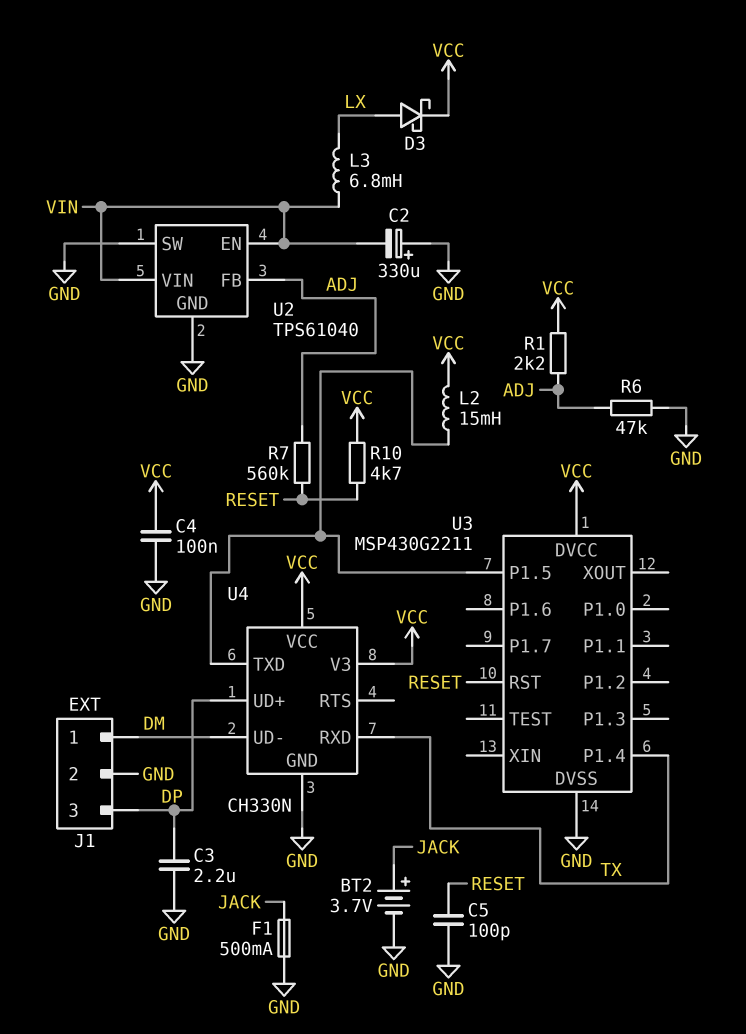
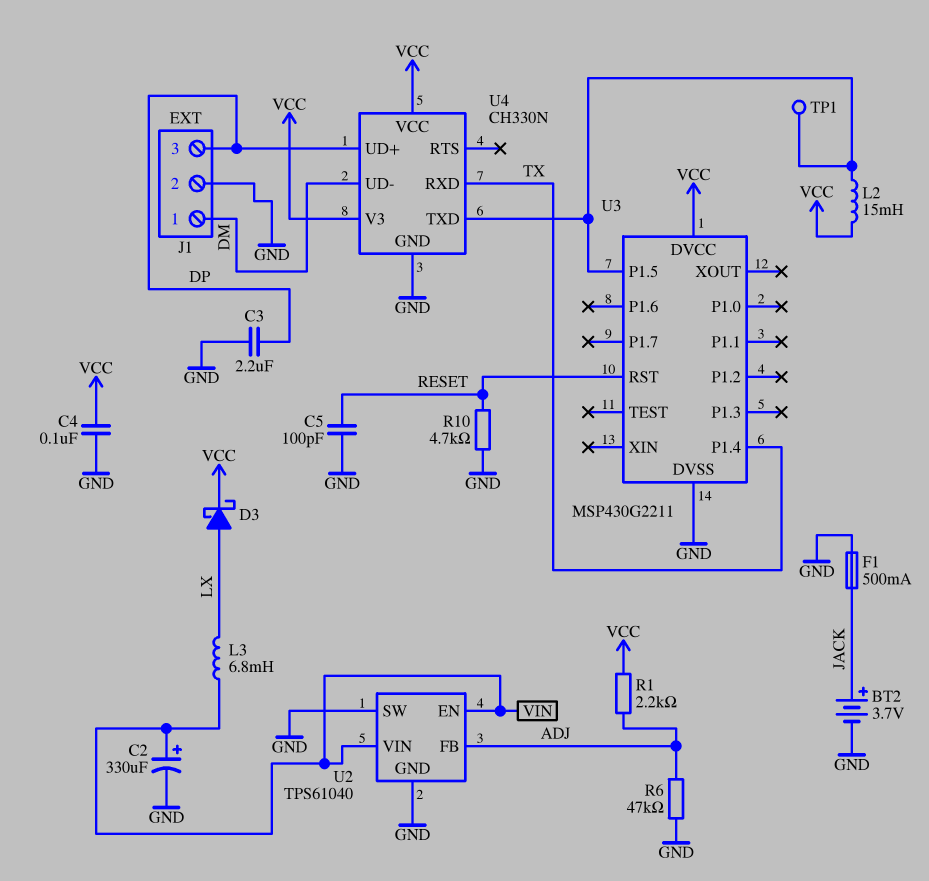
C2: 330uF (plus GND, minus VIN) -> 330uF (plus VIN, minus GND)
R7: 560k (ADJ, RESET) -> none
R10: 4.7k (RESET, VCC) -> 4.7k (GND, RESET)
TP1: none -> test point (U3/P1.5)

